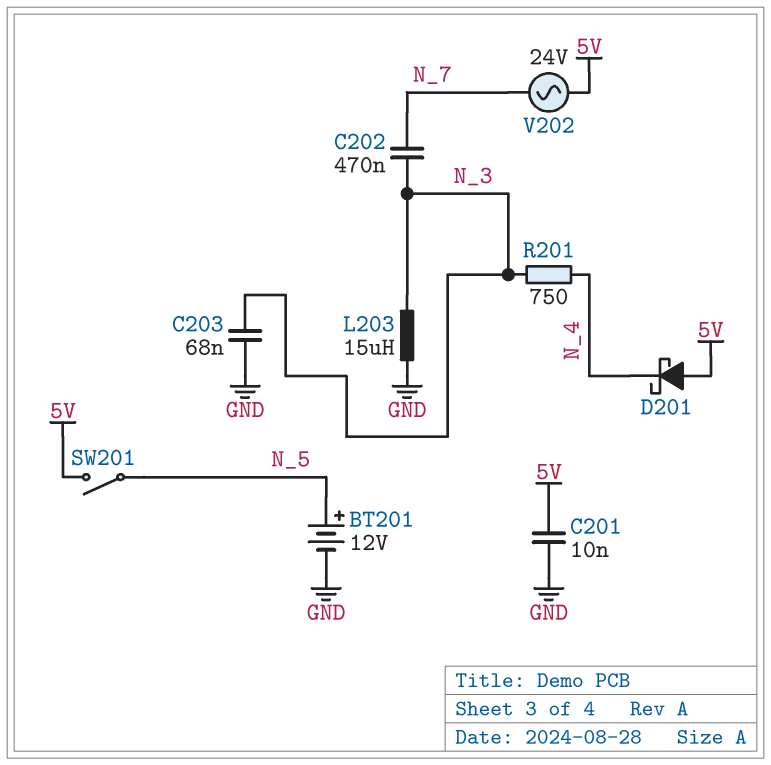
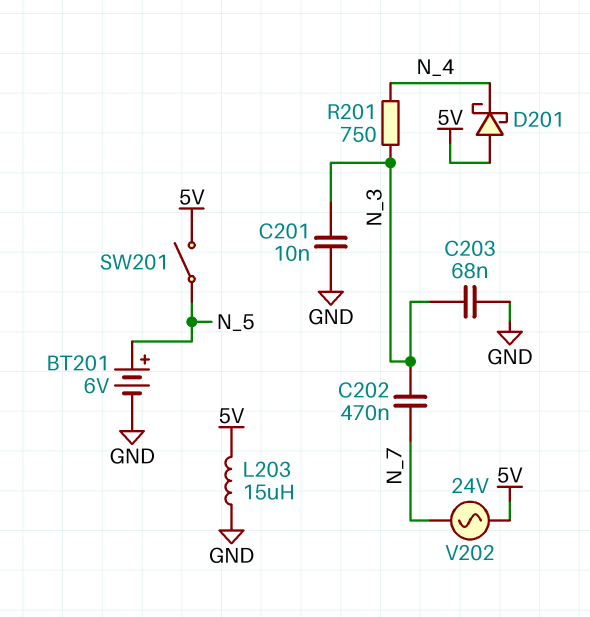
BT201: 12V (plus N_5, minus GND) -> 6V (plus N_5, minus GND)
C201: 10nF (5V, GND) -> 10nF (GND, N_3)
L203: 15uH (GND, N_3) -> 15uH (5V, GND)

